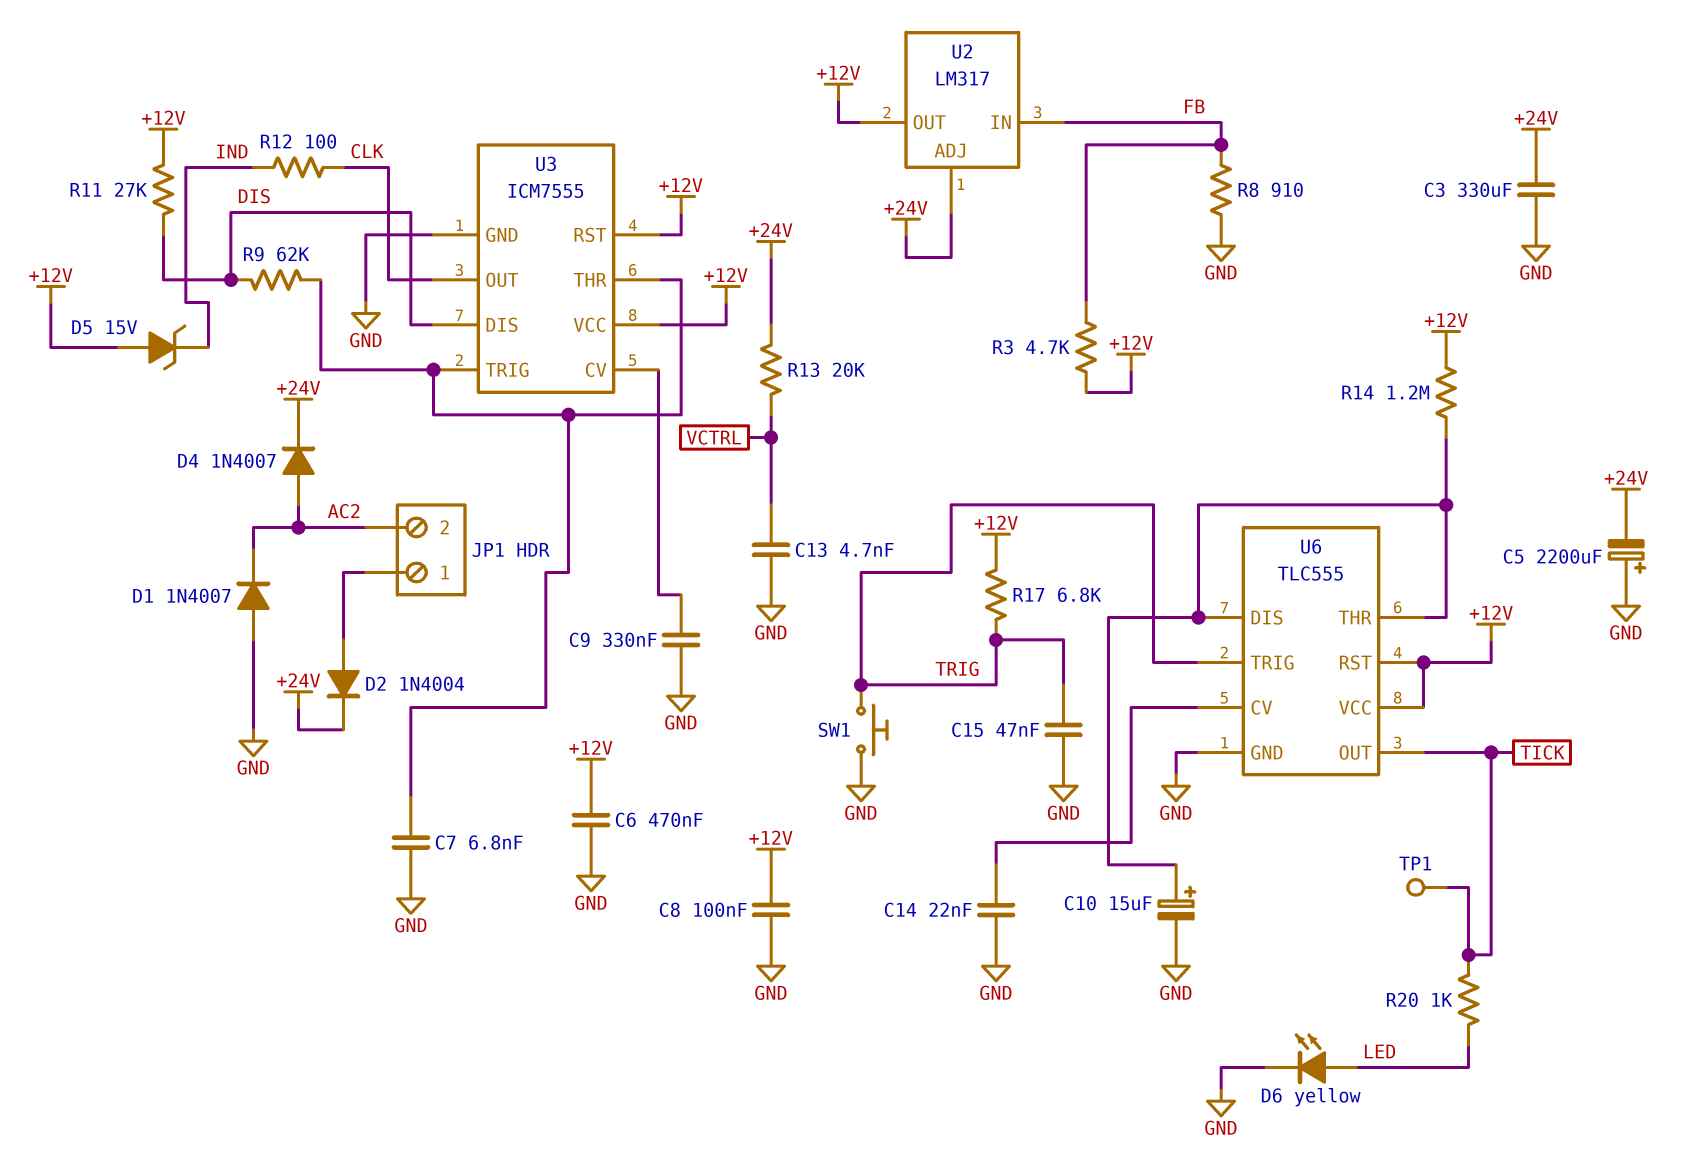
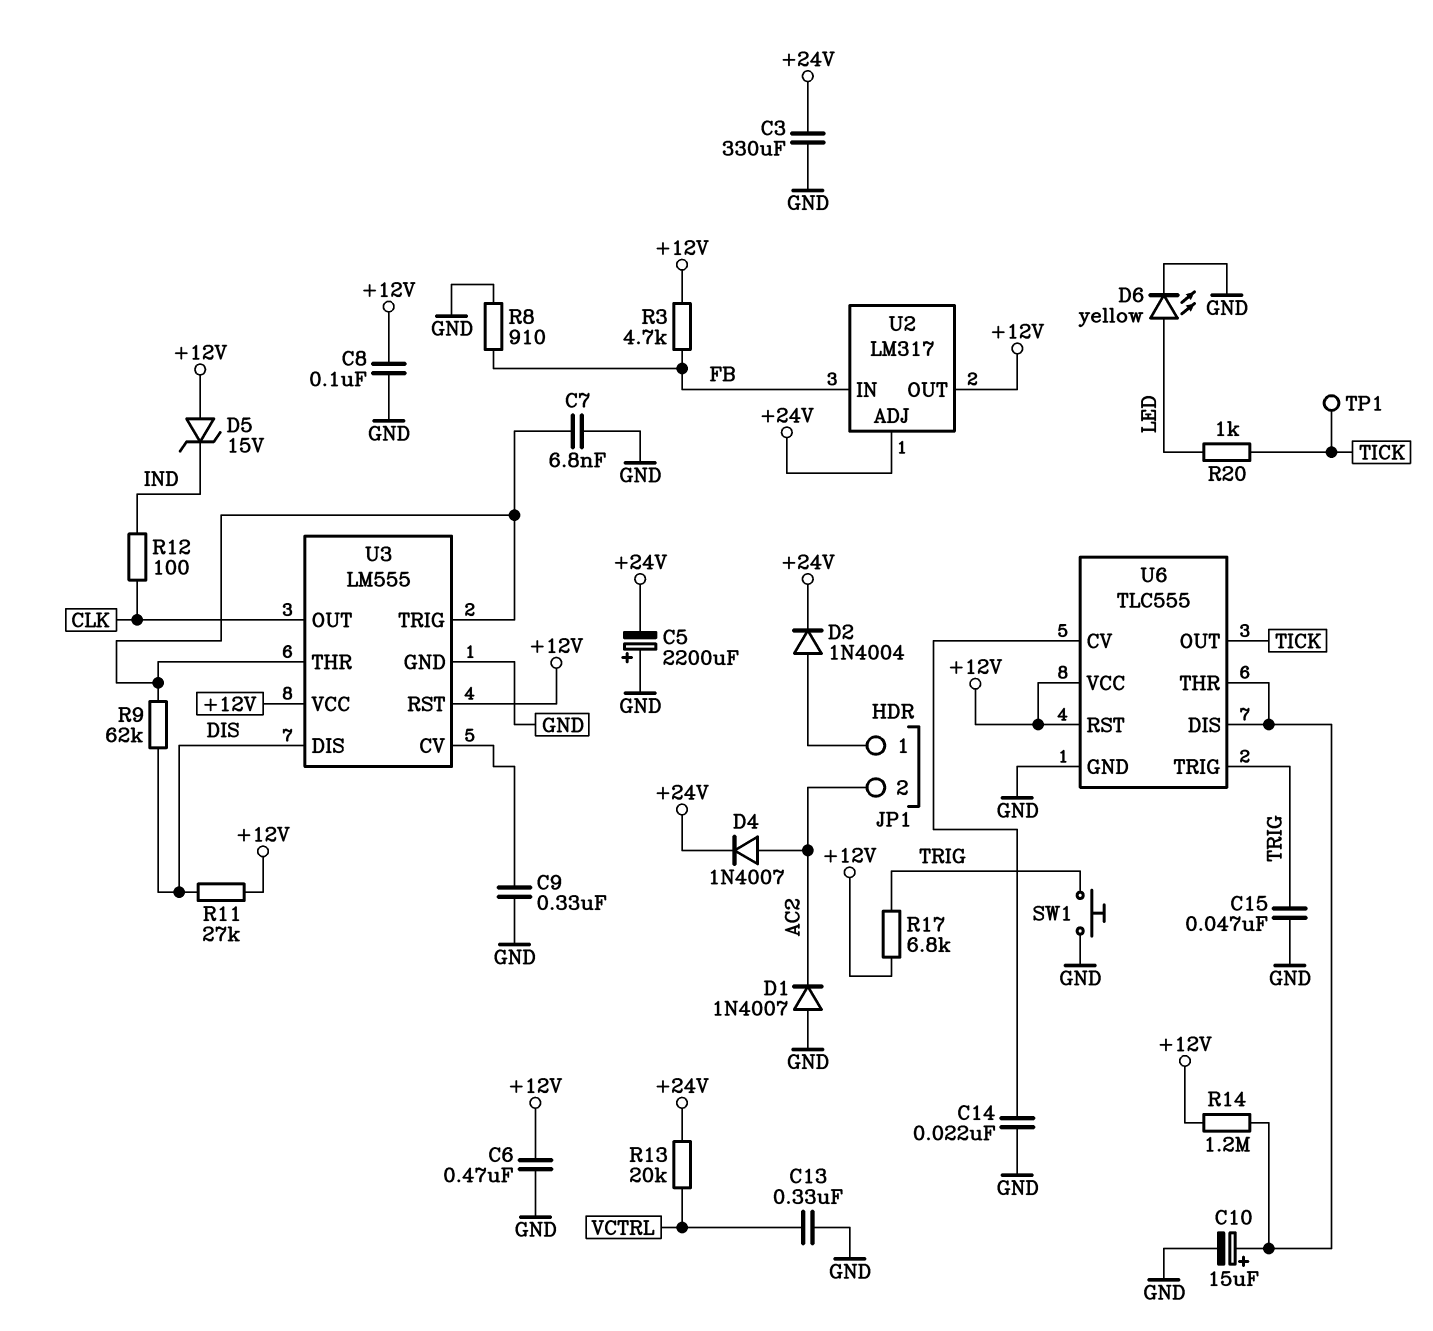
C13: 4.7nF (GND, VCTRL) -> 330nF (GND, VCTRL)
U3: ICM7555 -> LM555

